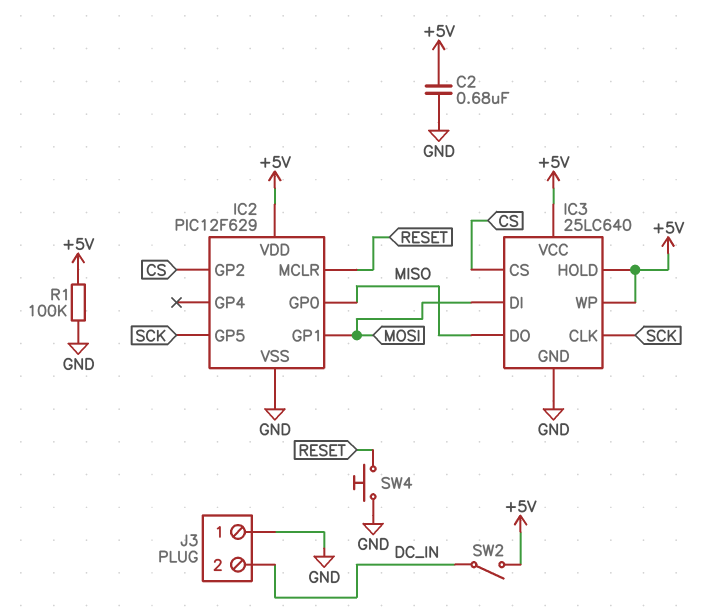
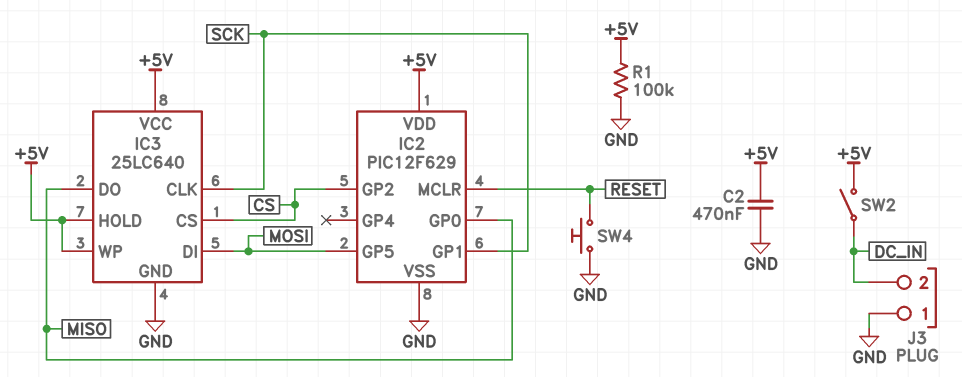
C2: 680nF (+5V, GND) -> 470nF (+5V, GND)
IC2 pin GP1: MOSI -> SCK
IC2 pin GP5: SCK -> MOSI

